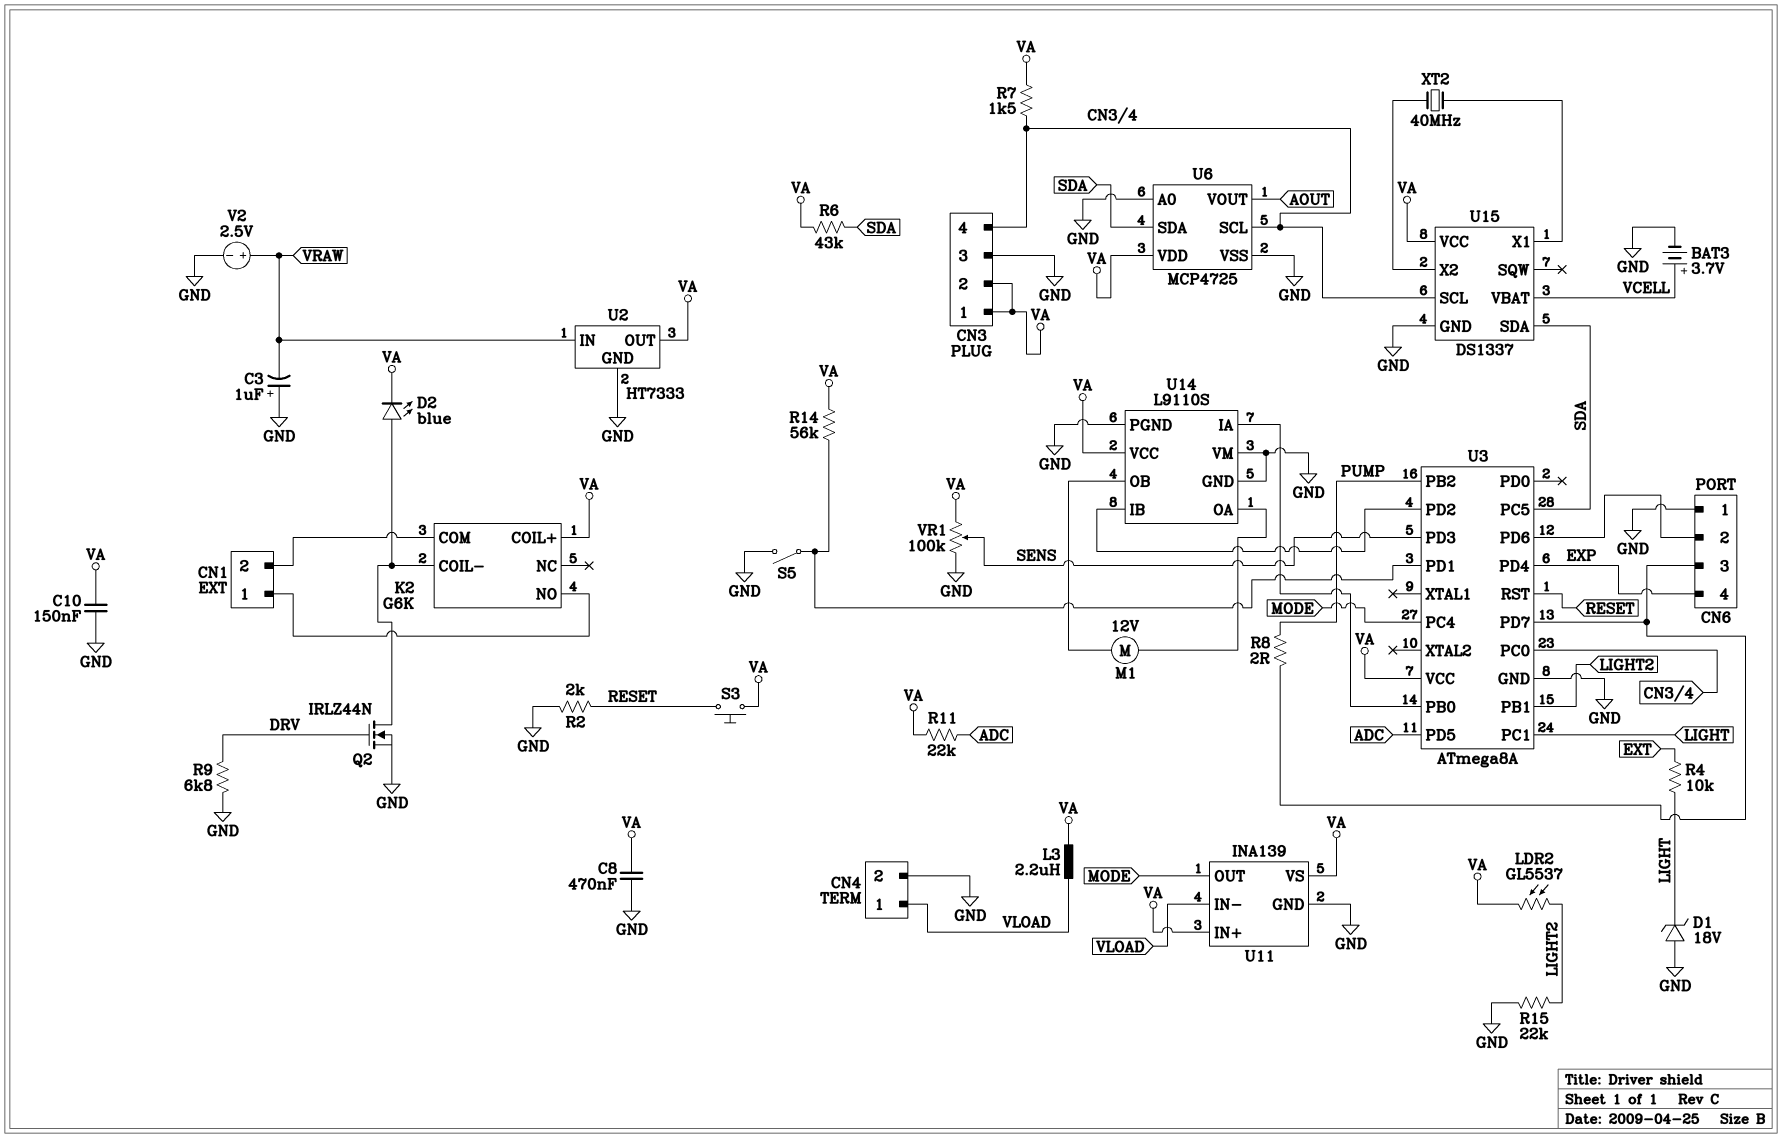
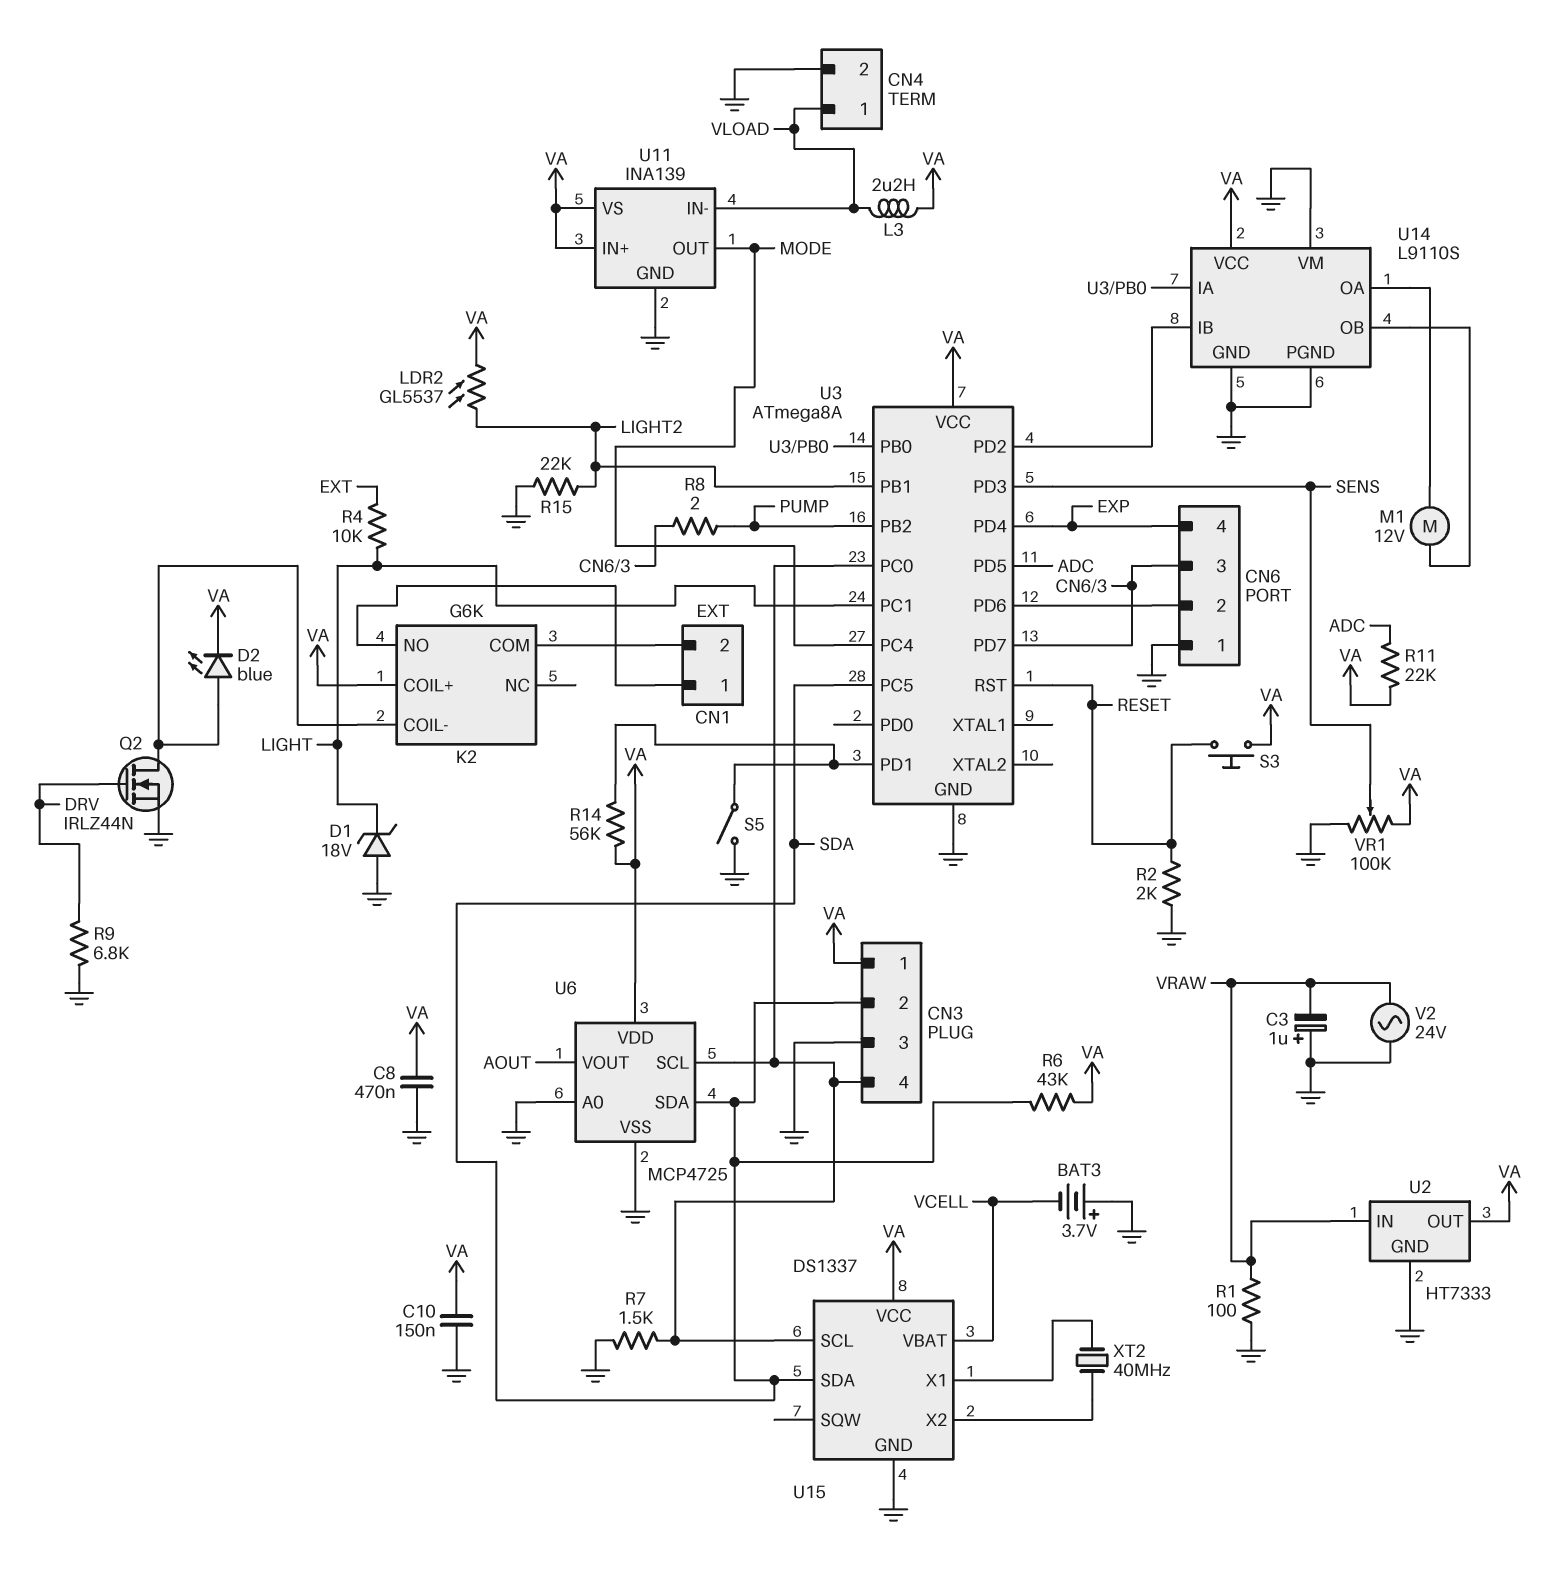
BAT3: 3.7V (plus VCELL, minus GND) -> 3.7V (plus GND, minus VCELL)
CN3 pin 2: VA -> SDA
R1: none -> 100 (GND, VRAW)
R7: 1.5k (CN3/4, VA) -> 1.5k (CN3/4, GND)
V2: 2.5V (plus VRAW, minus GND) -> AC 24V (GND, VRAW)

